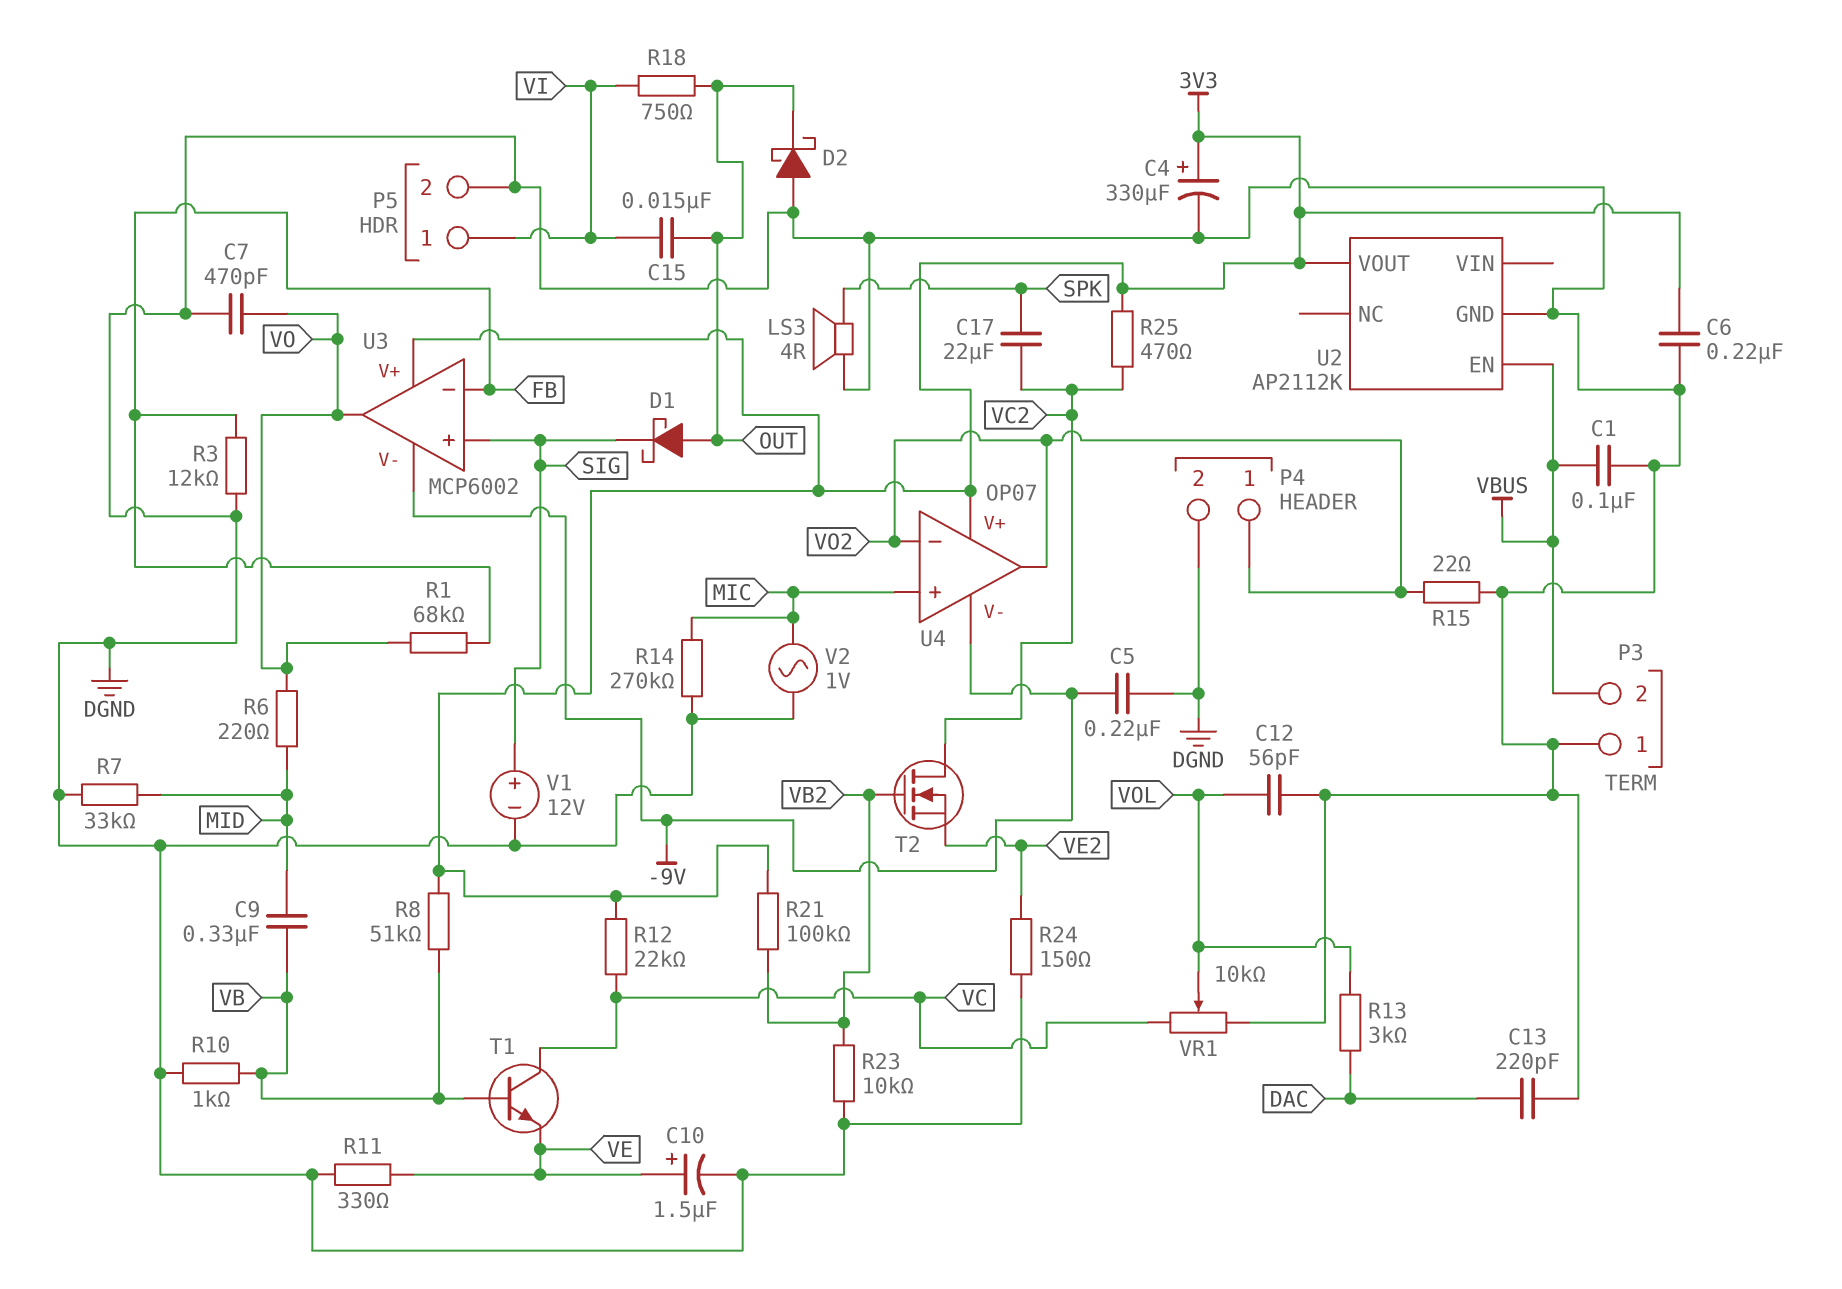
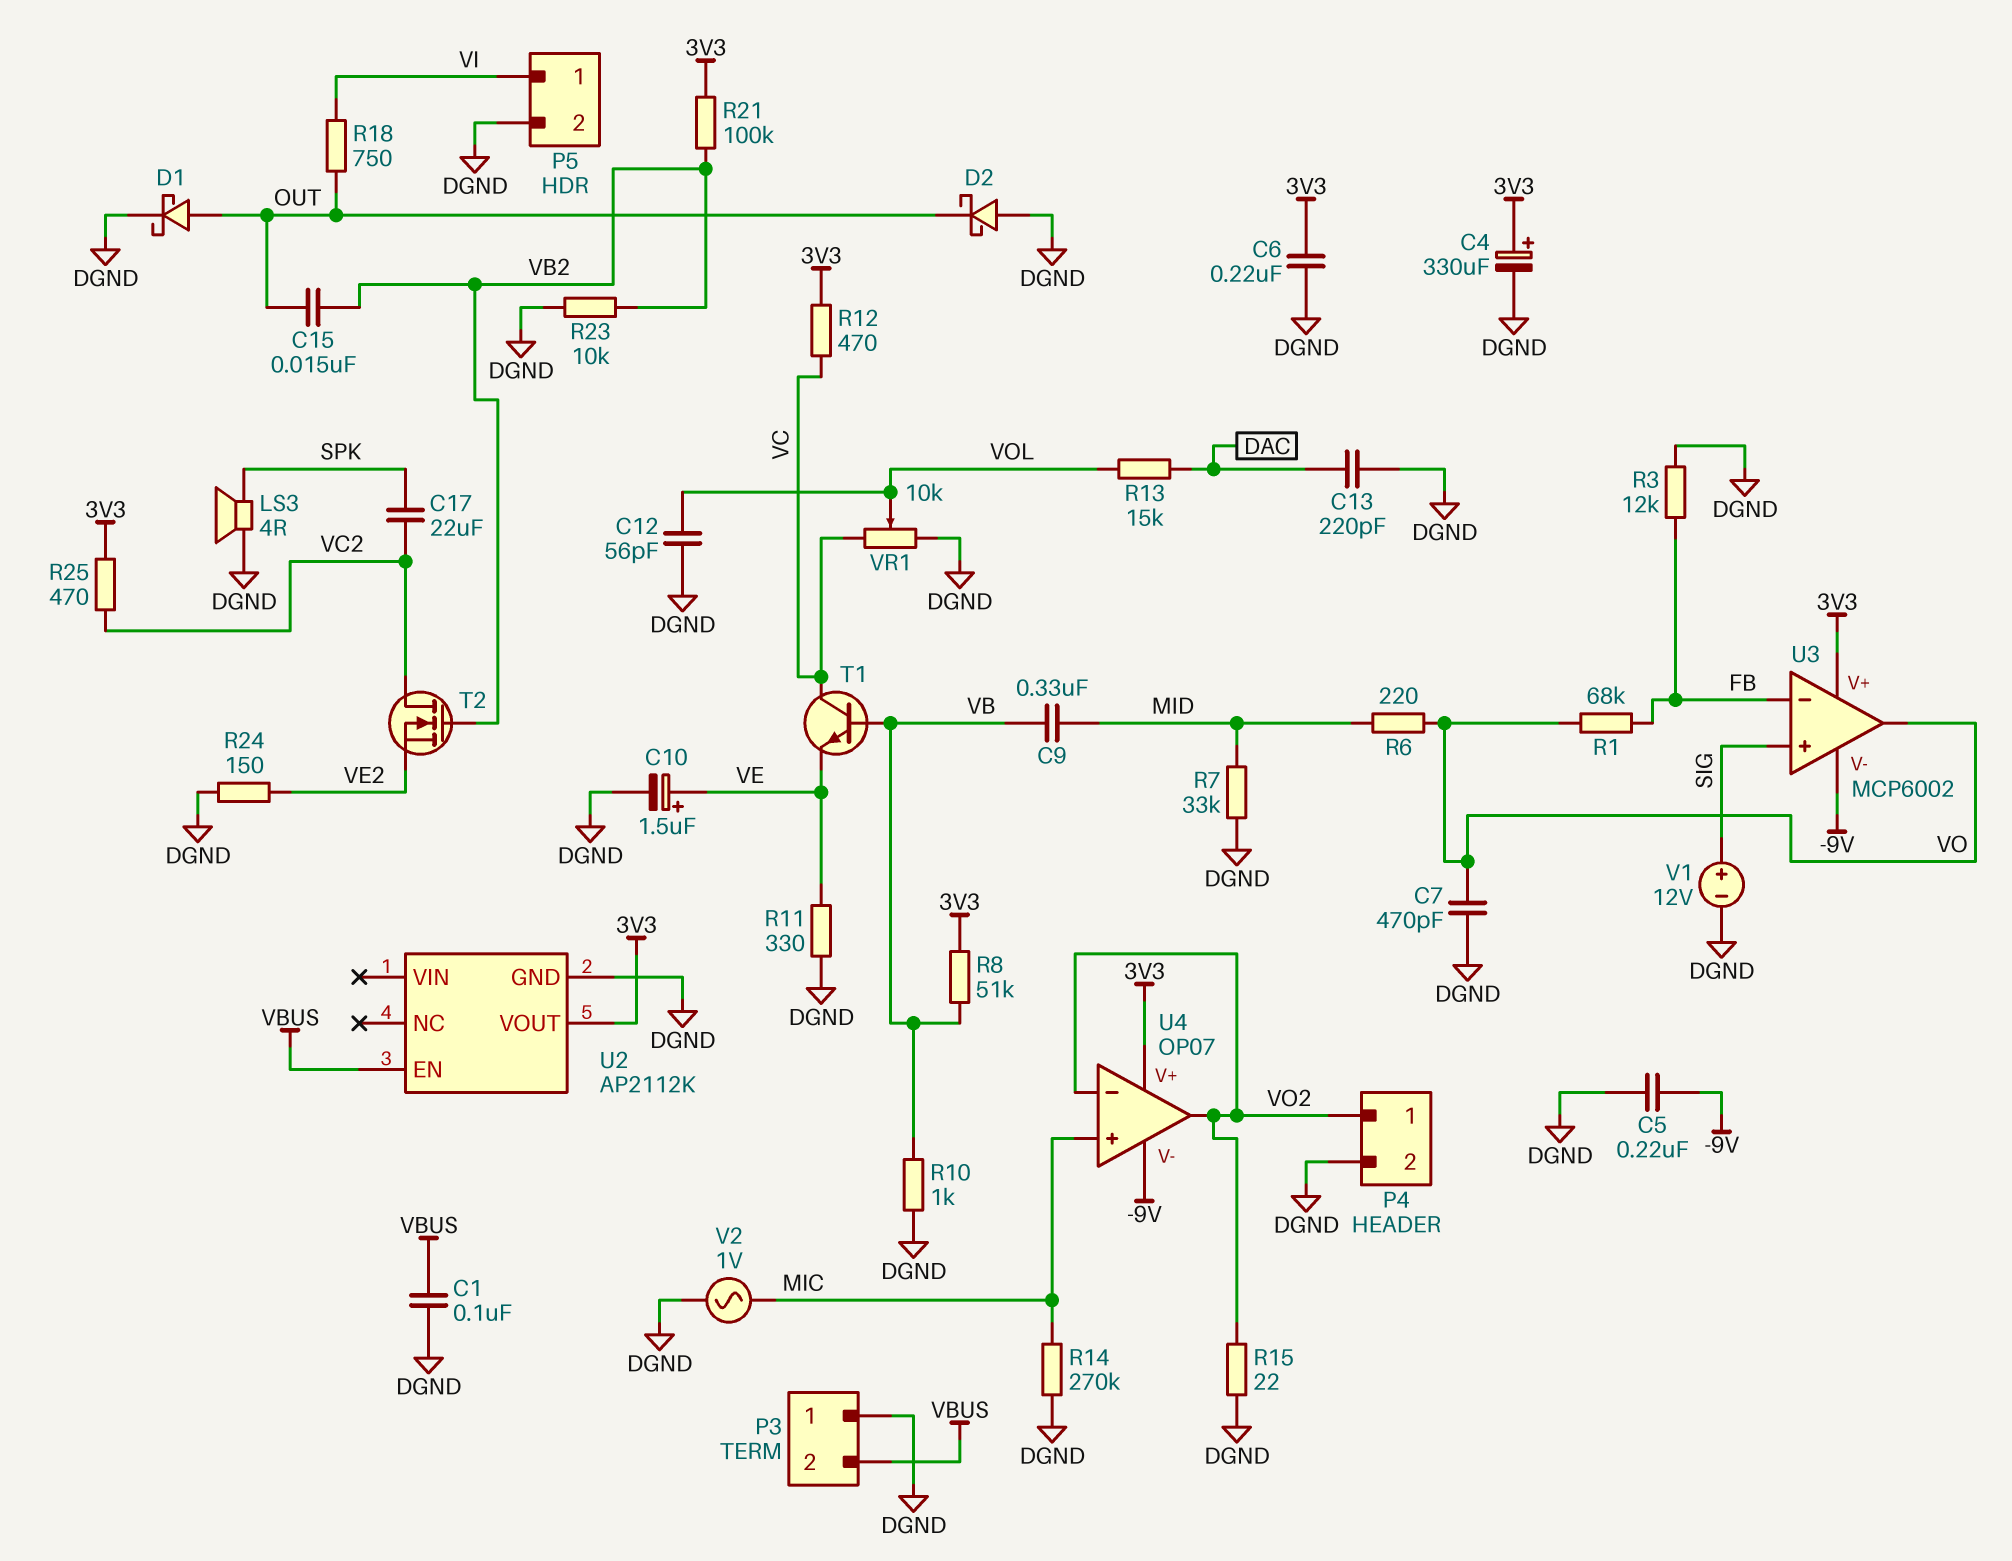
C15: 15nF (OUT, VI) -> 15nF (OUT, VB2)
D1: schottky (A OUT, K SIG) -> schottky (A OUT, K DGND)
R12: 22k (3V3, VC) -> 470 (3V3, VC)
R13: 3k (DAC, VOL) -> 15k (DAC, VOL)

